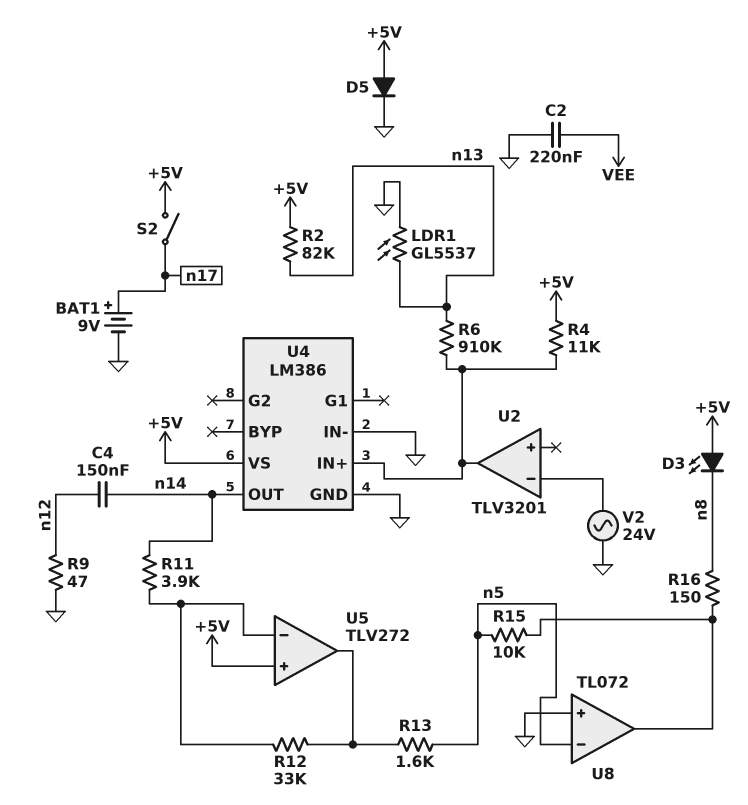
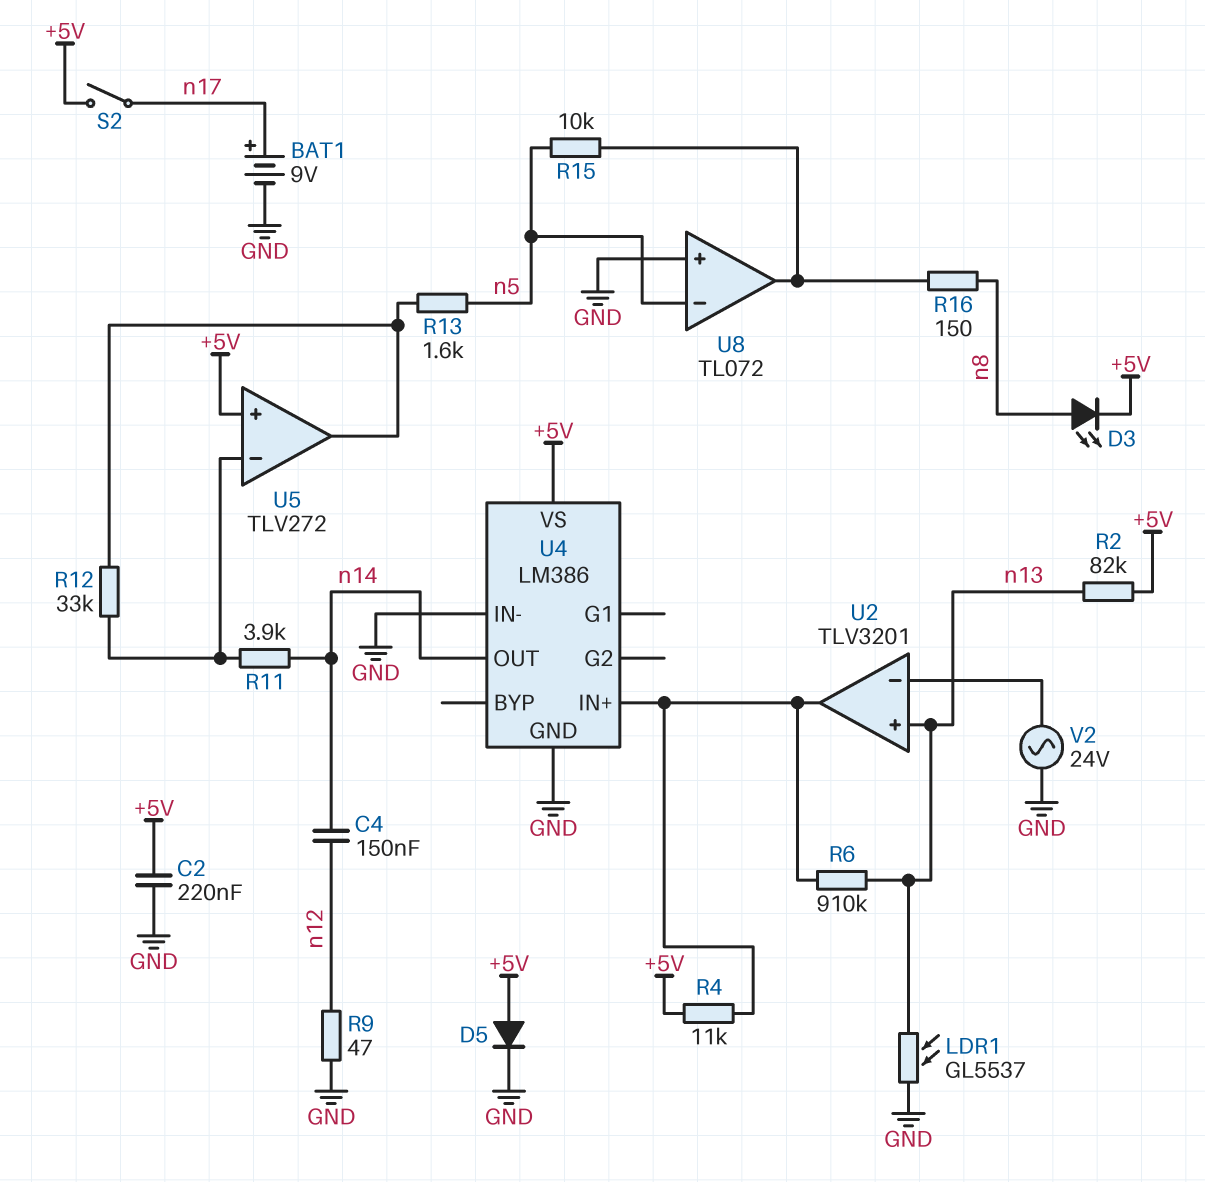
C2: 220nF (GND, VEE) -> 220nF (+5V, GND)
D3: LED (A +5V, K n8) -> LED (A n8, K +5V)
U2 pin in+: none -> n13

